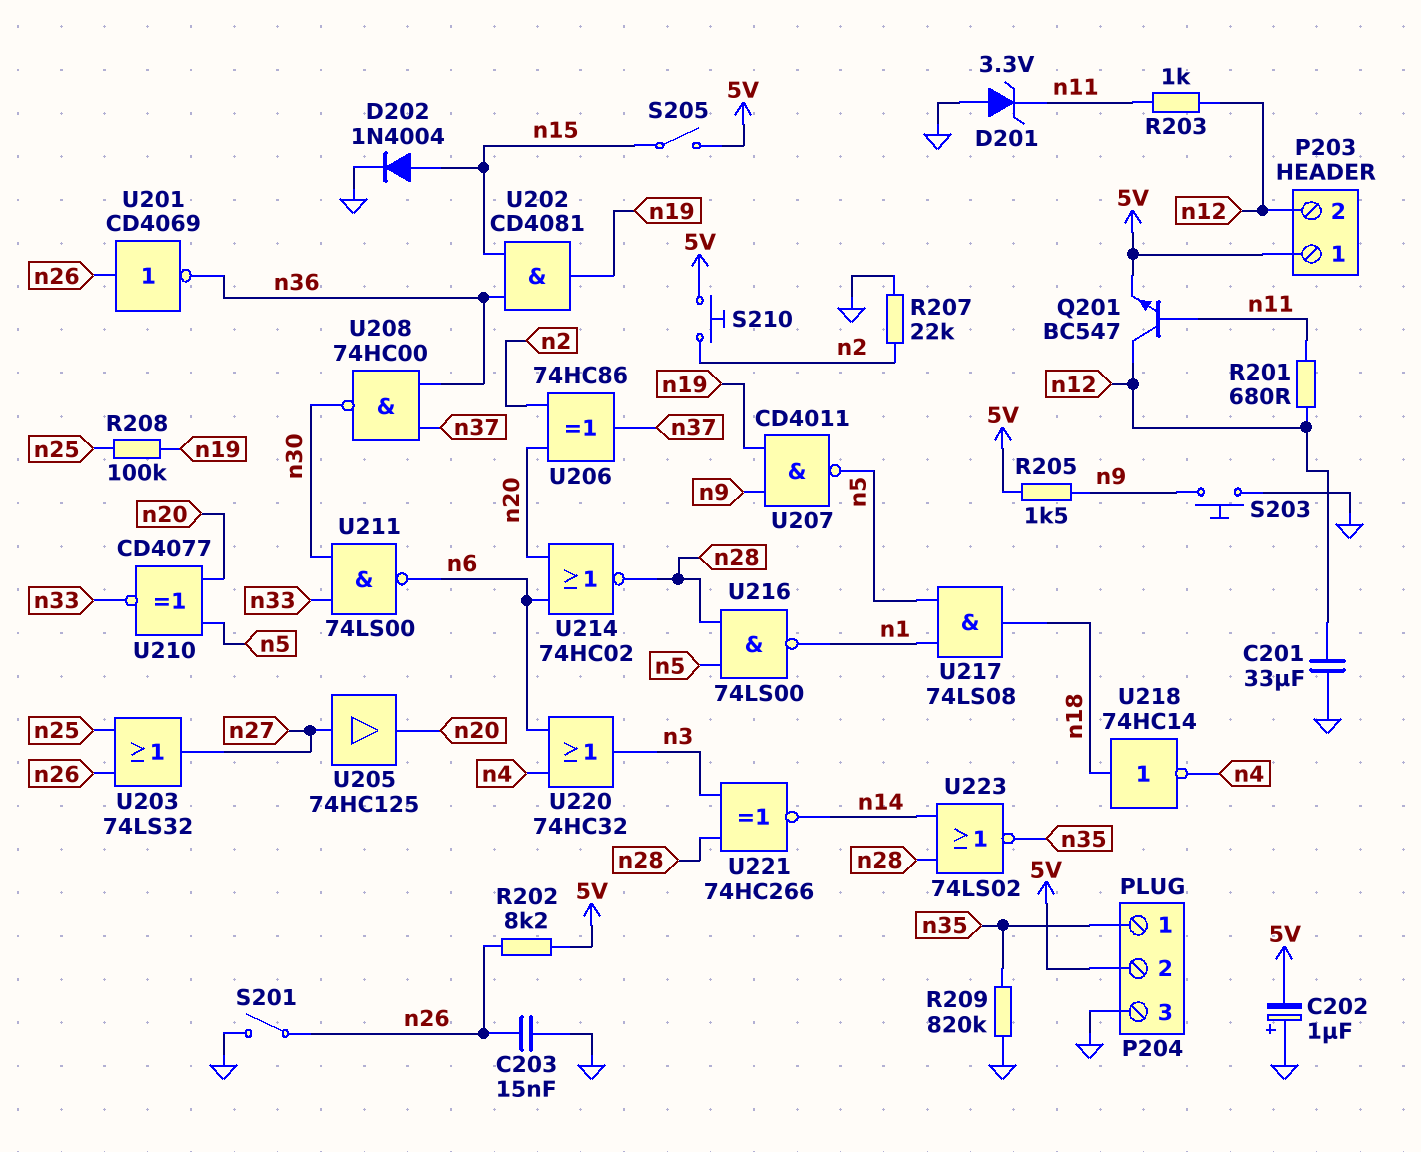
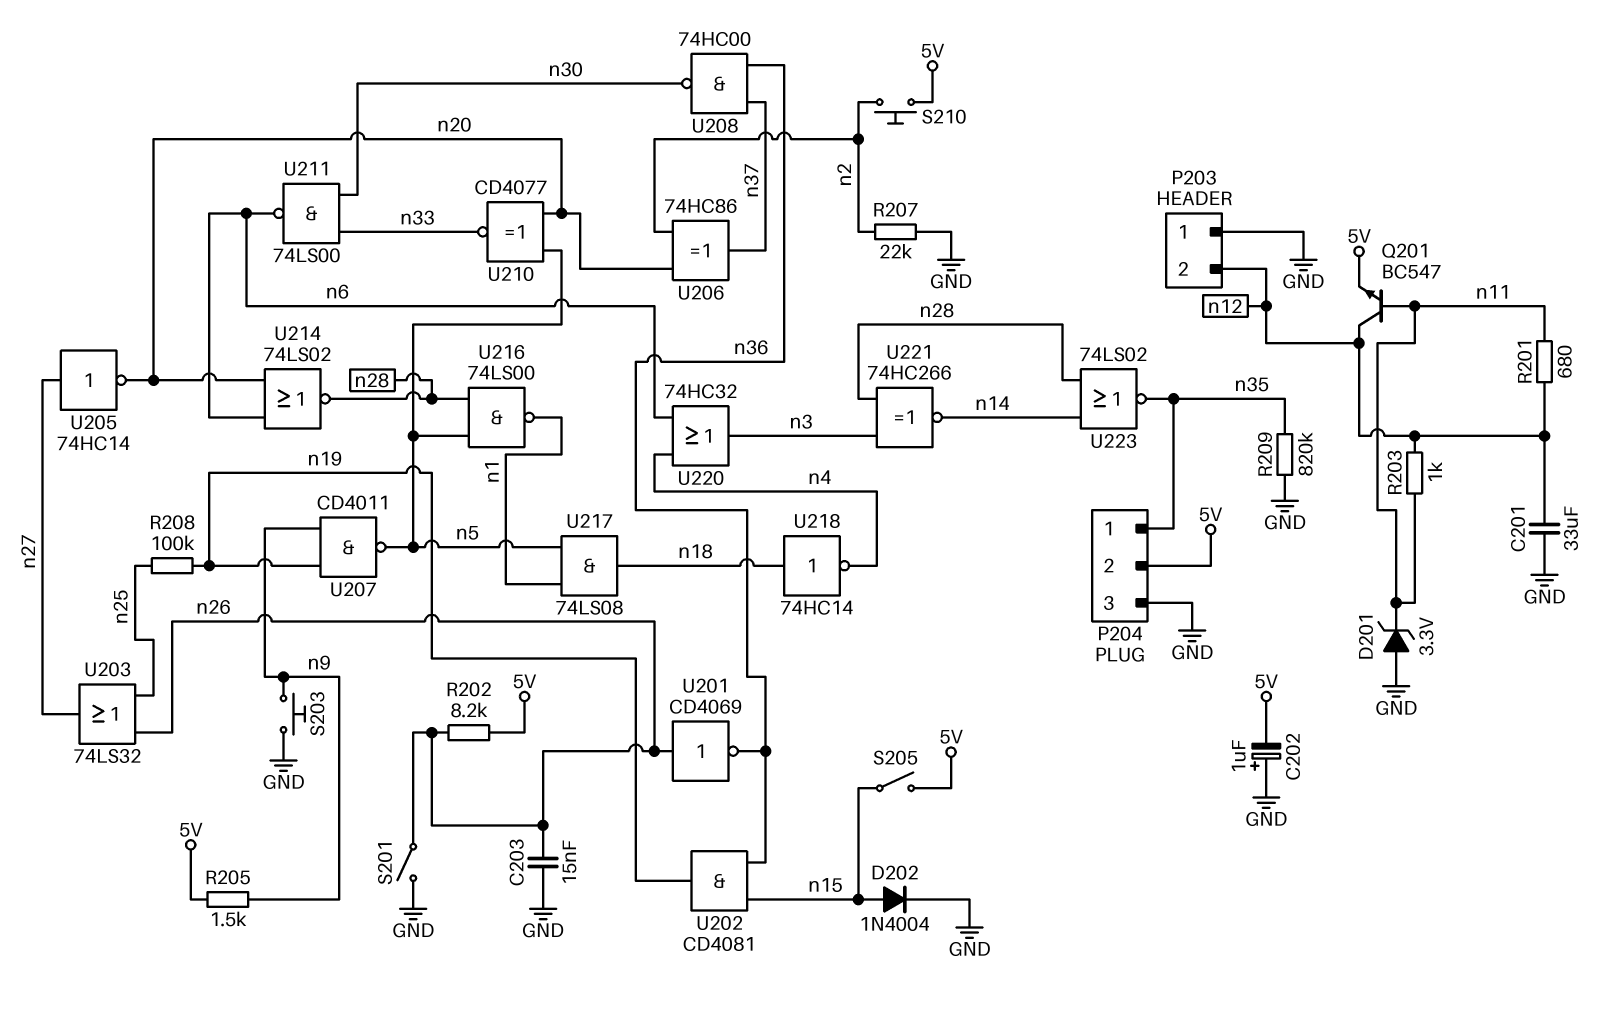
P203 pin 1: 5V -> GND
U205: buffer 74HC125 (in n27, out n20) -> NOT 74HC14 (in n27, out n20)
U214: NOR 74HC02 (in n6, in n20, out n28) -> NOR 74LS02 (in n6, in n20, out n28)

